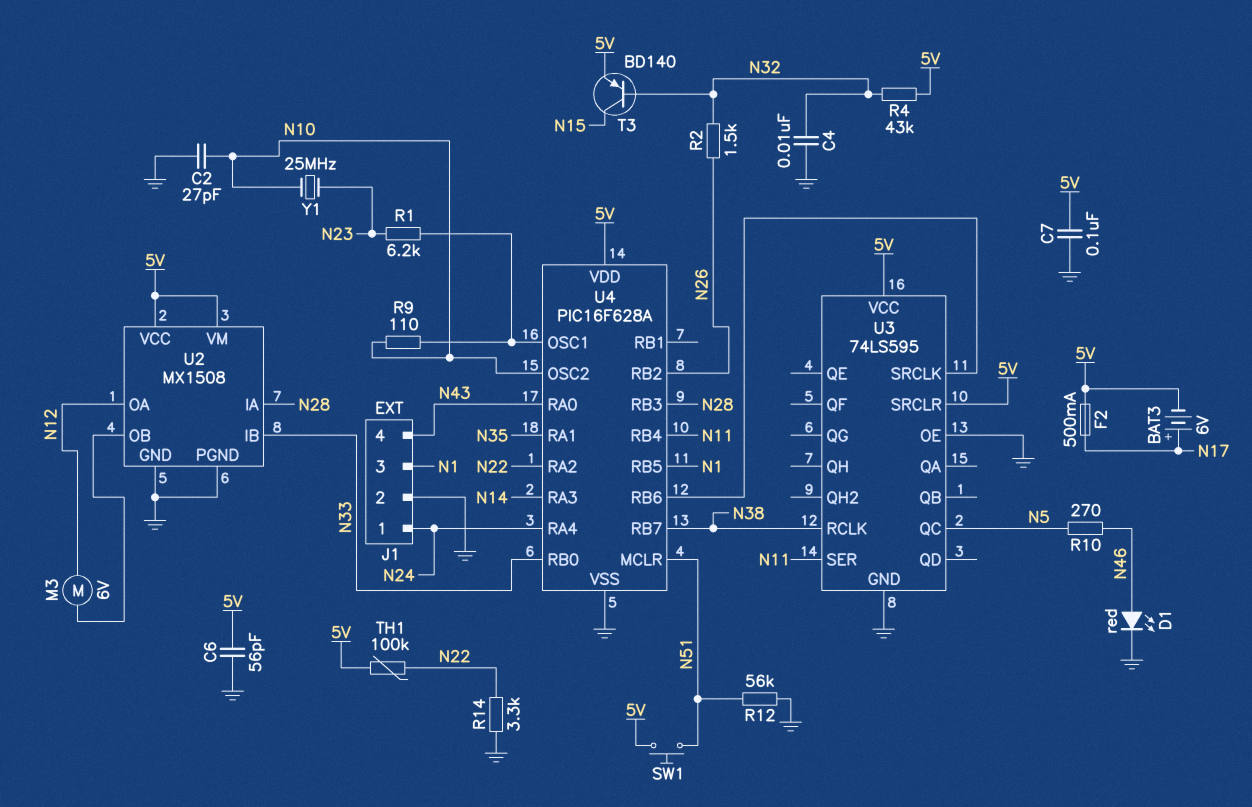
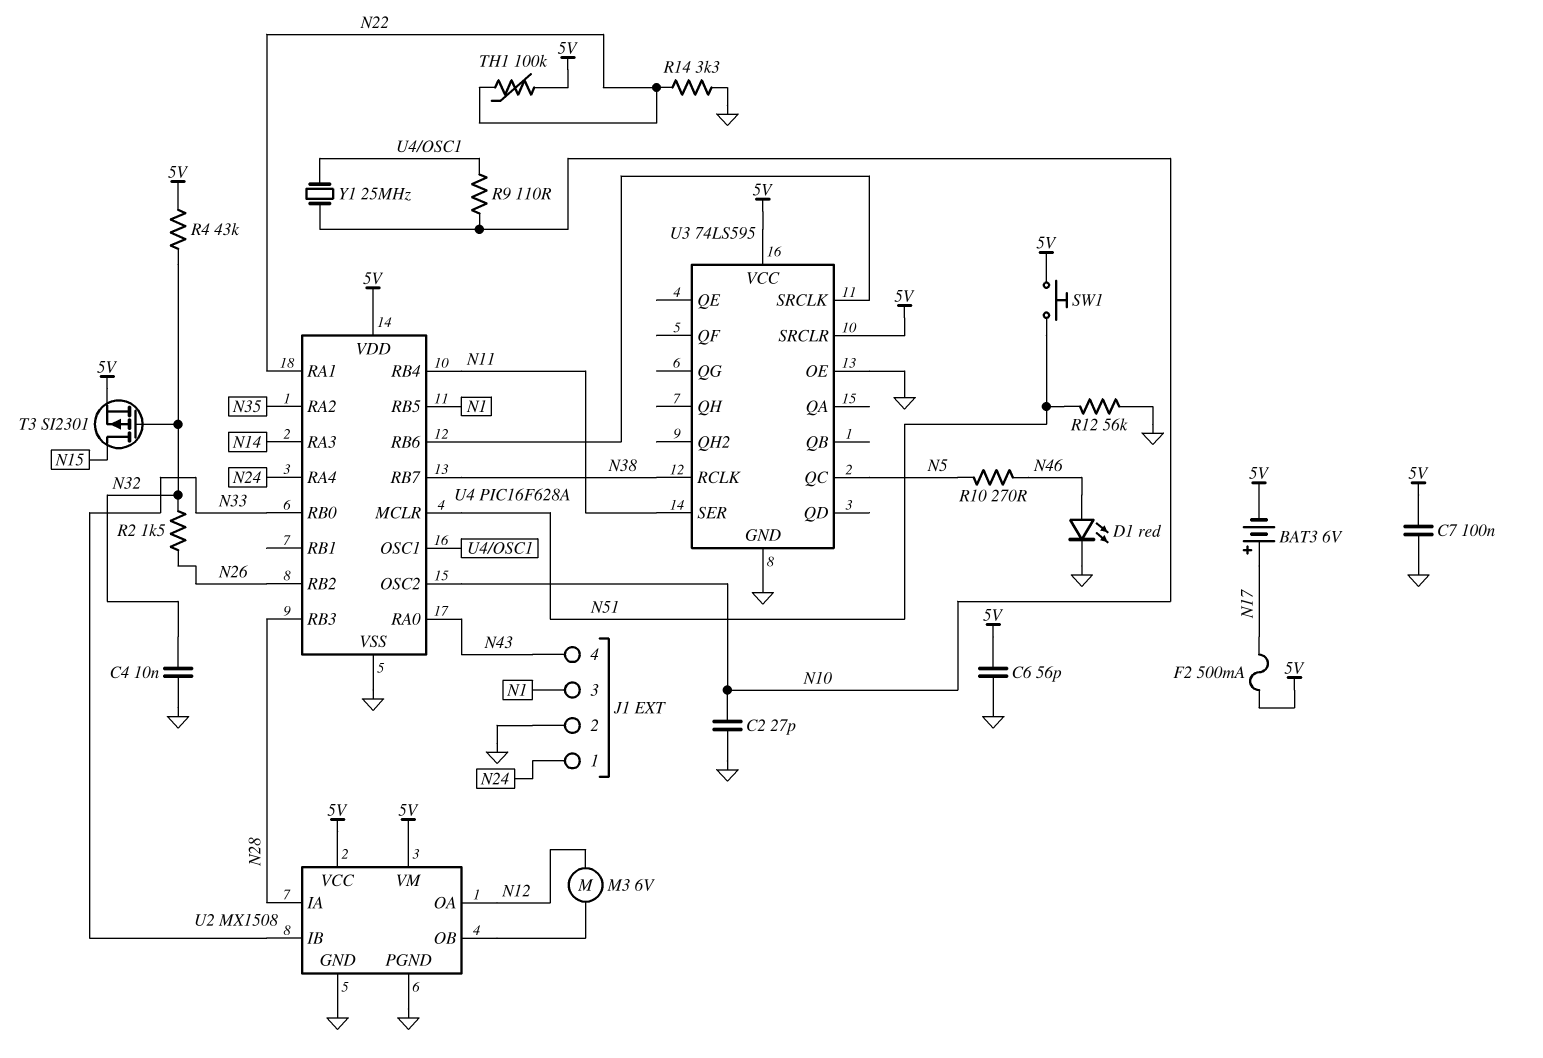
R1: 6.2k (N23, U4/OSC1) -> none
T3: PNP BD140 (B N32, C N15, E 5V) -> PMOS SI2301 (G N32, D N15, S 5V)
U4 pin RA1: N35 -> N22
U4 pin RA2: N22 -> N35
Y1: 25MHz (N10, N23) -> 25MHz (N10, U4/OSC1)

